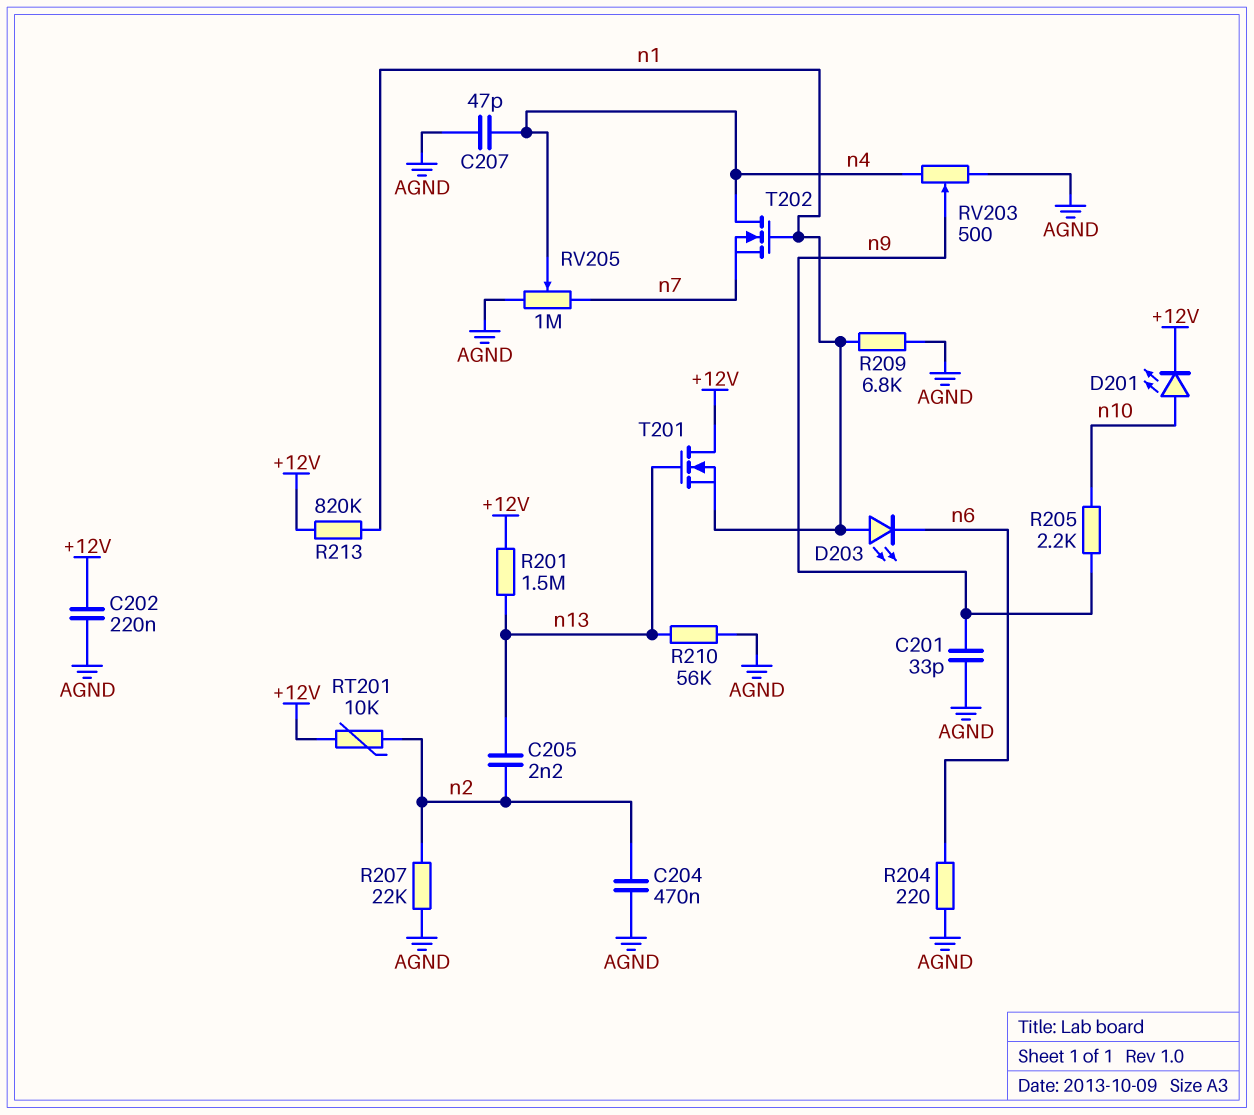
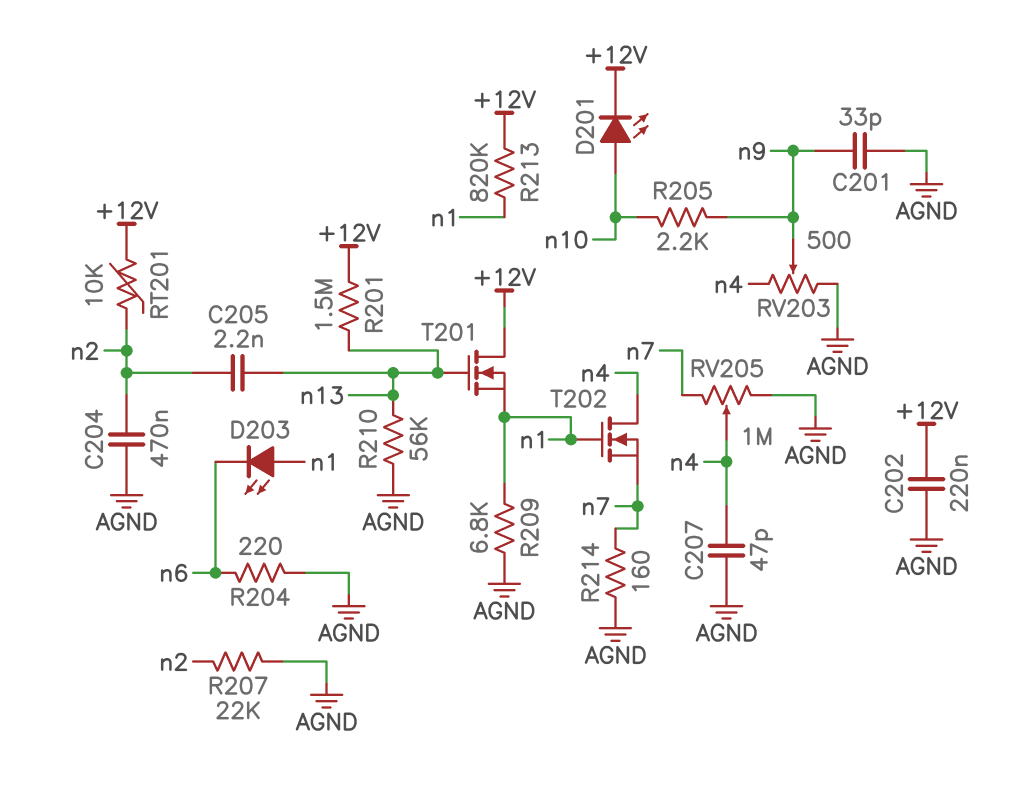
R214: none -> 160 (AGND, n7)

